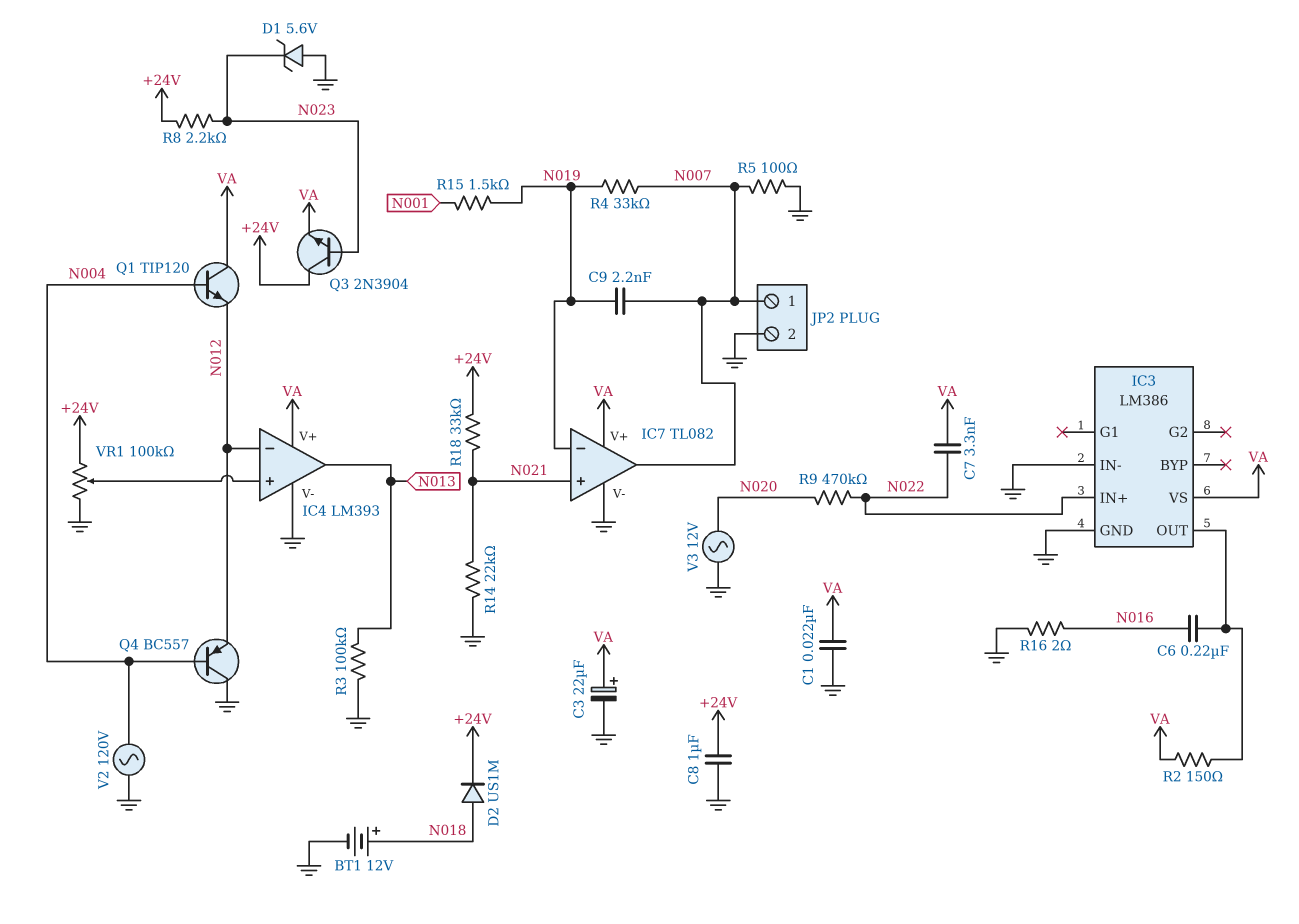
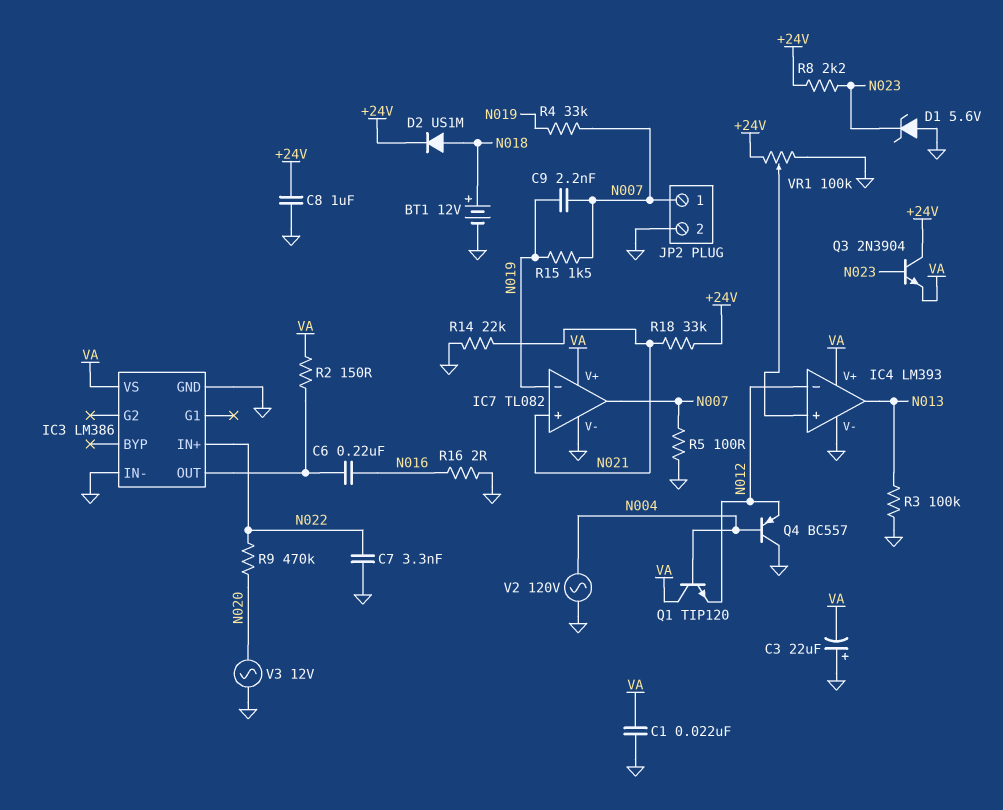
C3: 22uF (plus VA, minus GND) -> 22uF (plus GND, minus VA)
C7: 3.3nF (N022, VA) -> 3.3nF (GND, N022)
R15: 1.5k (N001, N019) -> 1.5k (N007, N019)

